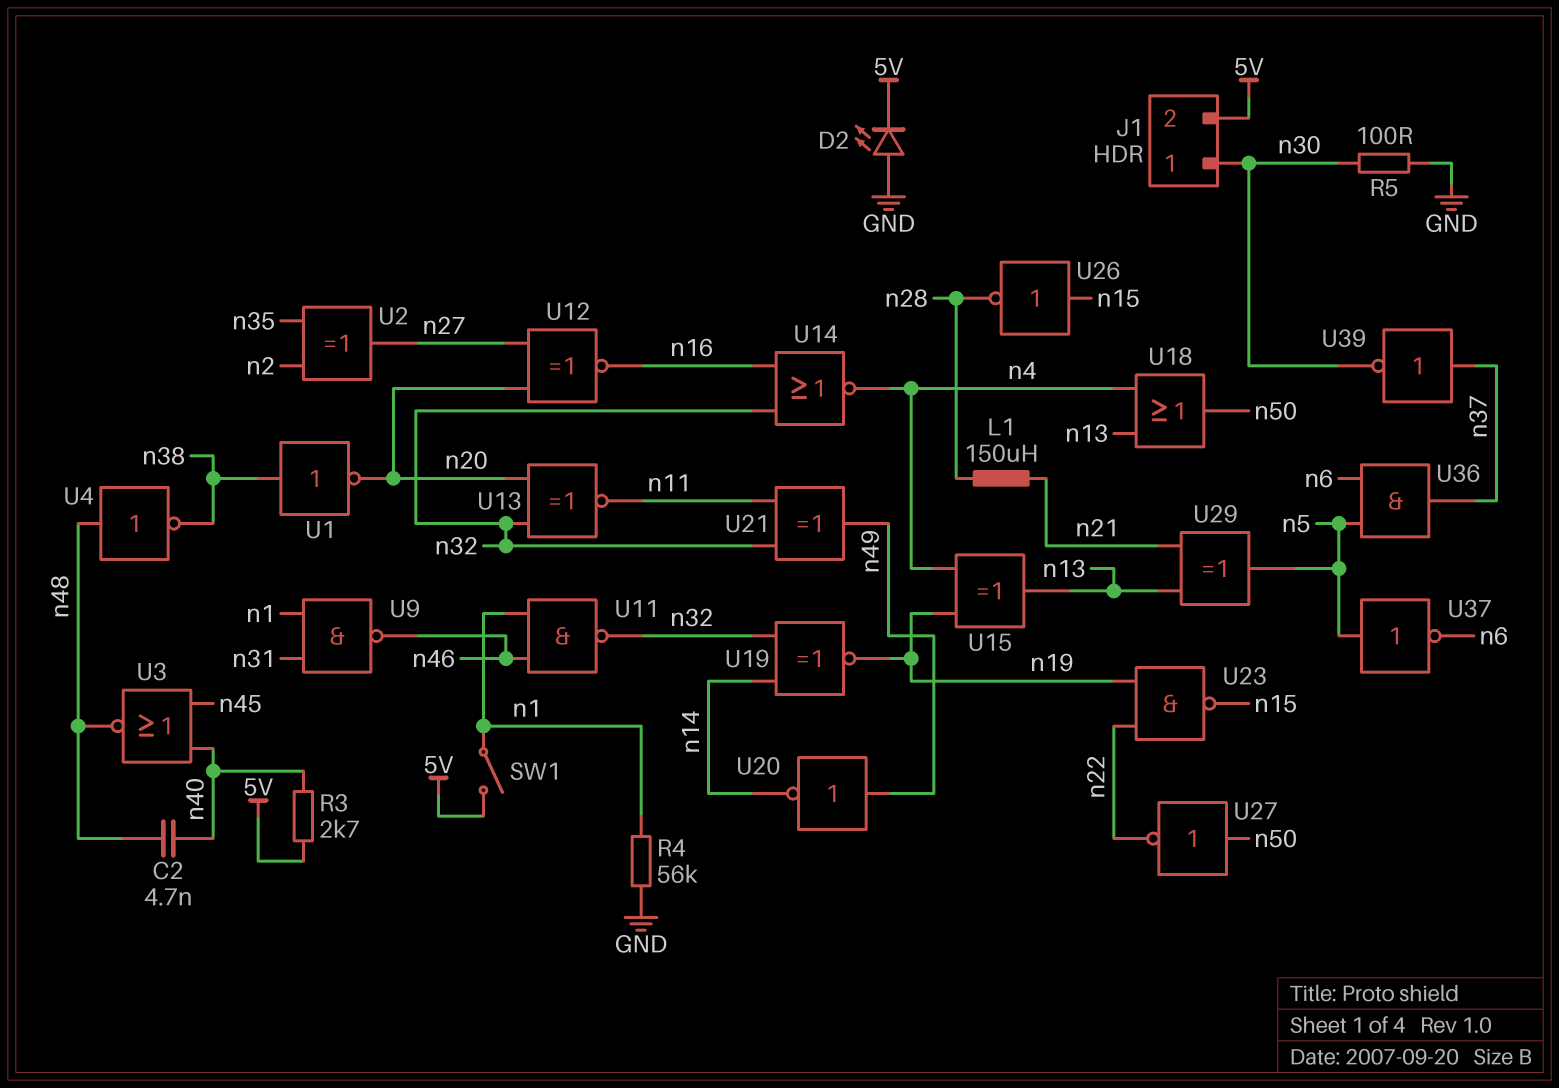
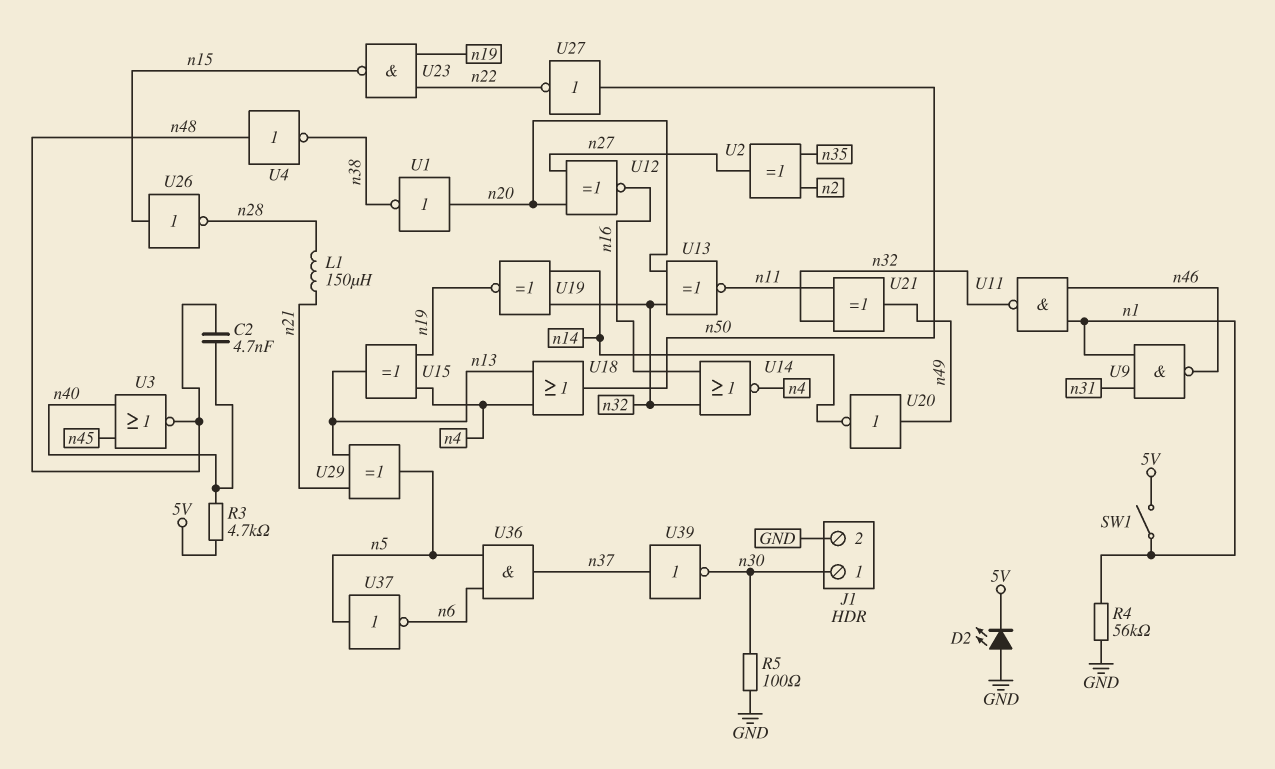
J1 pin 2: 5V -> GND
R3: 2.7k (5V, n40) -> 4.7k (5V, n40)
U1: NOT (in n38, out n20) -> NOT (in n20, out n38)

